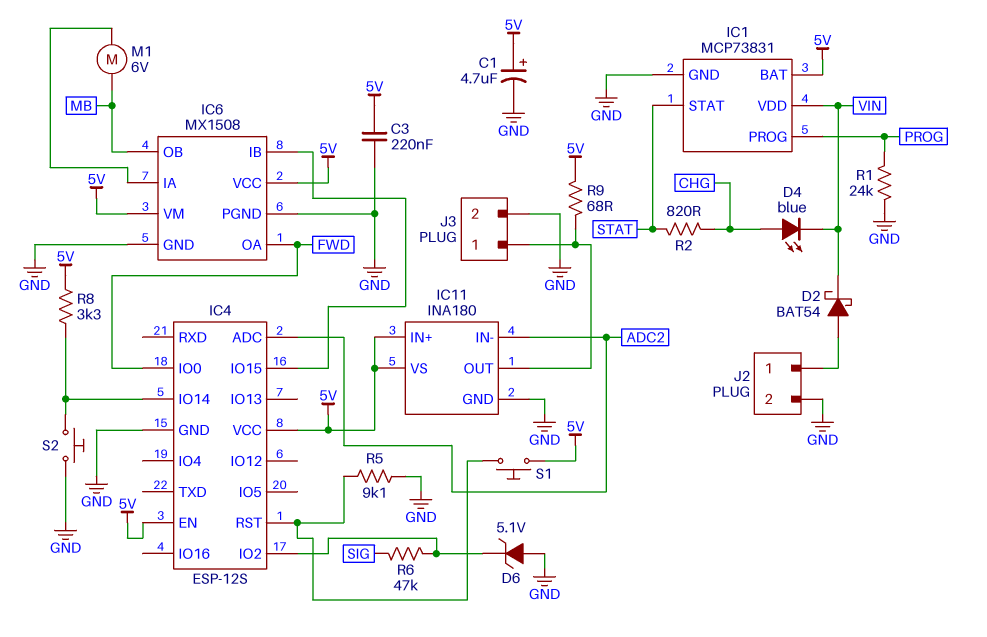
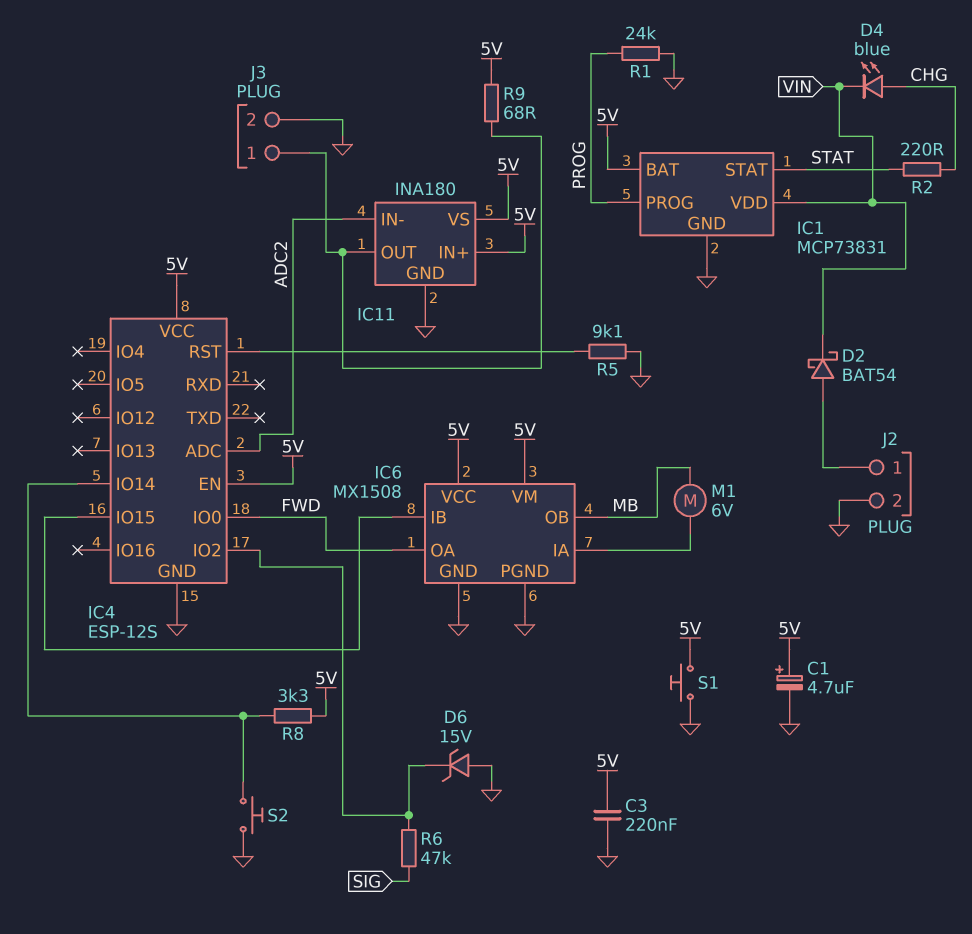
D6: zener 5.1V (A GND, K IC4/IO2) -> zener 15V (A GND, K IC4/IO2)
R2: 820 (CHG, STAT) -> 220 (CHG, STAT)
S1: button (5V, IC4/RST) -> button (5V, GND)

